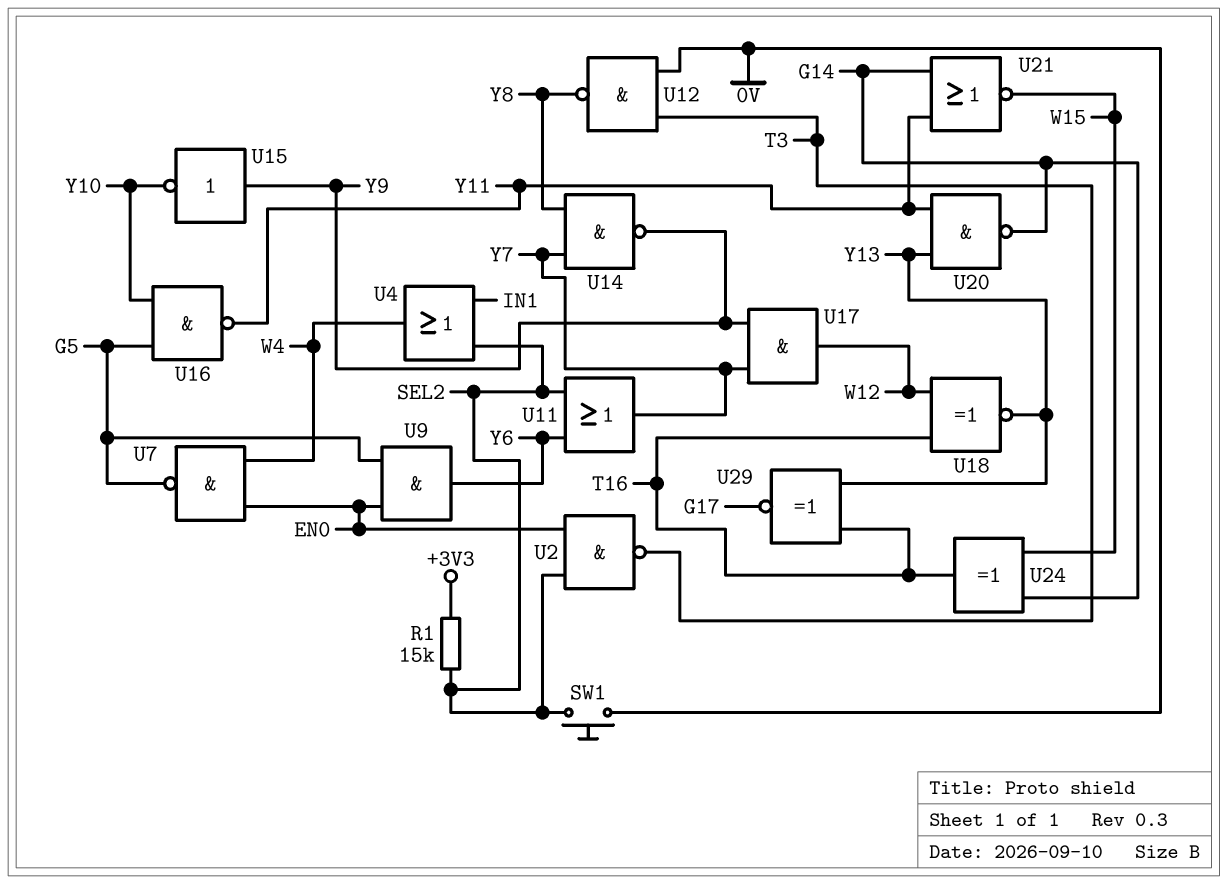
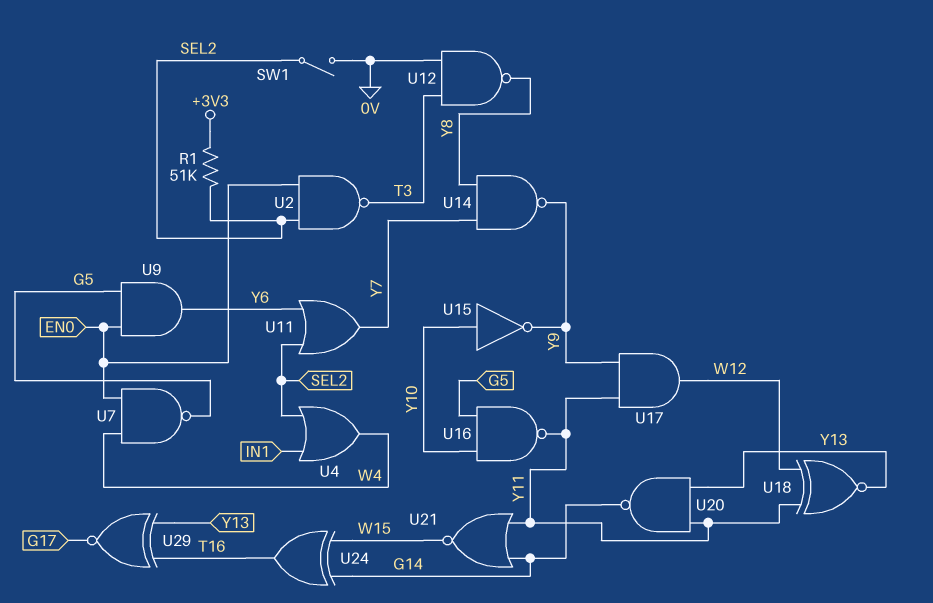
R1: 15k (+3V3, SEL2) -> 51k (+3V3, SEL2)
SW1: button (0V, SEL2) -> switch (0V, SEL2)
U15: NOT (in Y9, out Y10) -> NOT (in Y10, out Y9)
U17: AND (in Y7, in Y9, out W12) -> AND (in Y9, in Y11, out W12)
U18: XNOR (in T16, in W12, out Y13) -> XNOR (in W12, in Y11, out Y13)

